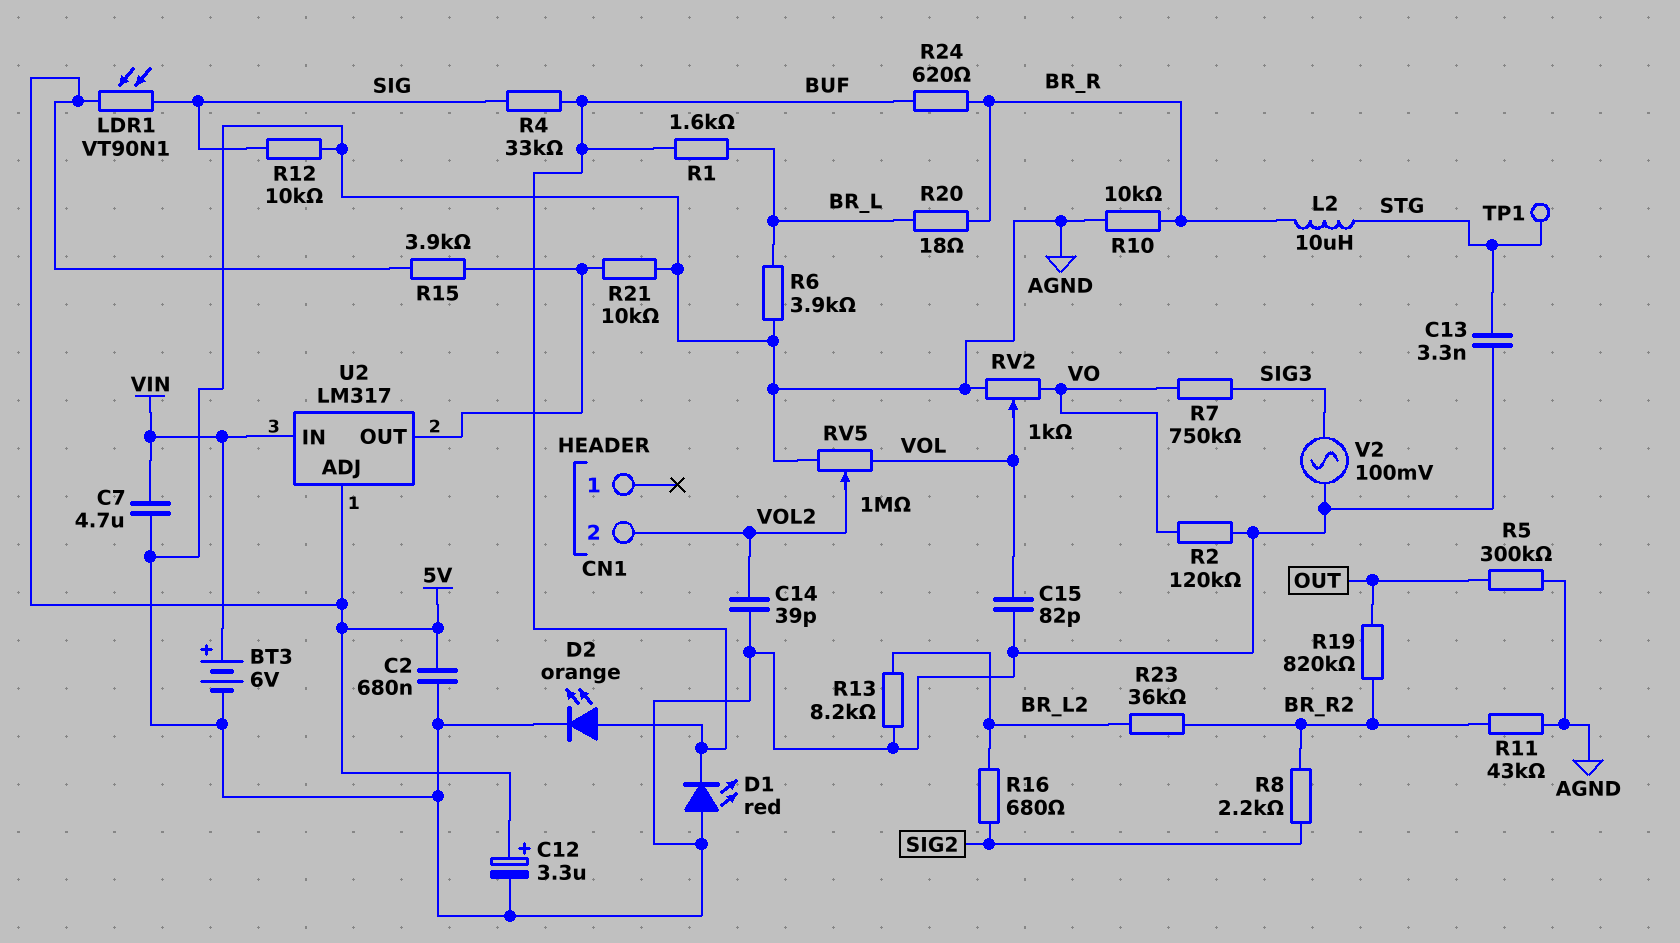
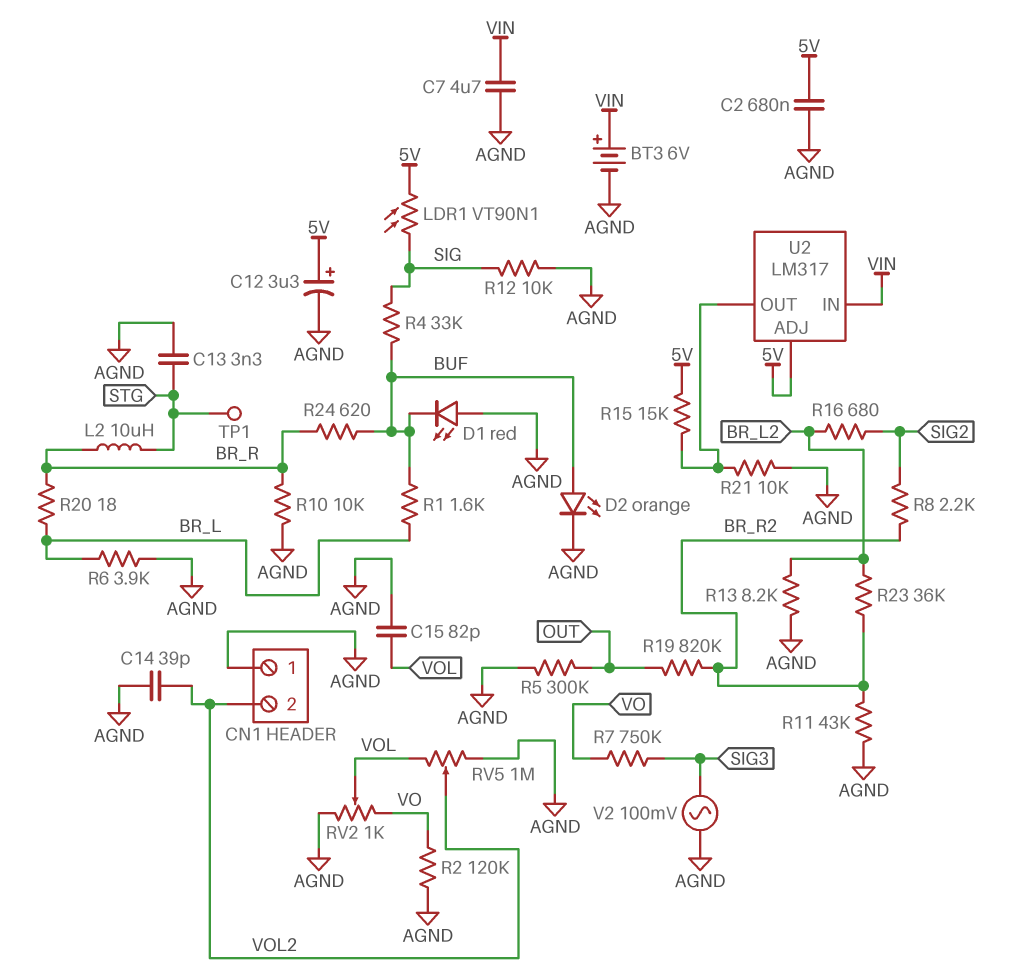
CN1 pin 1: none -> AGND
R15: 3.9k (5V, U2/OUT) -> 15k (5V, U2/OUT)

